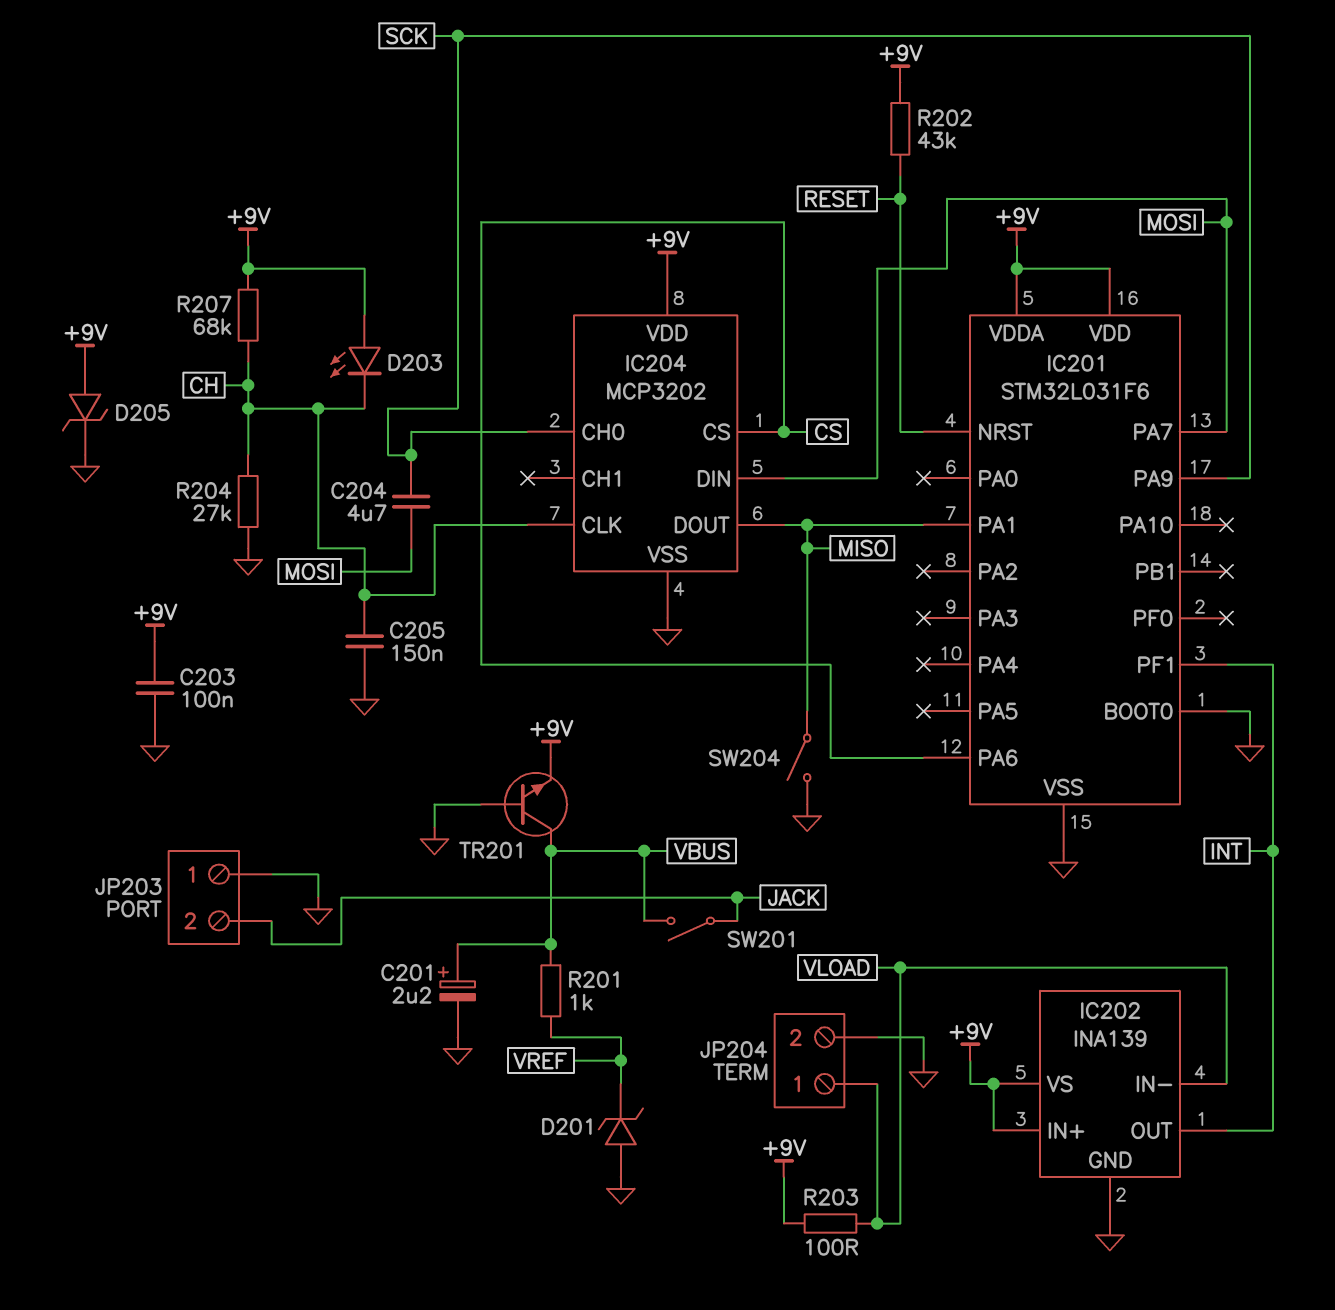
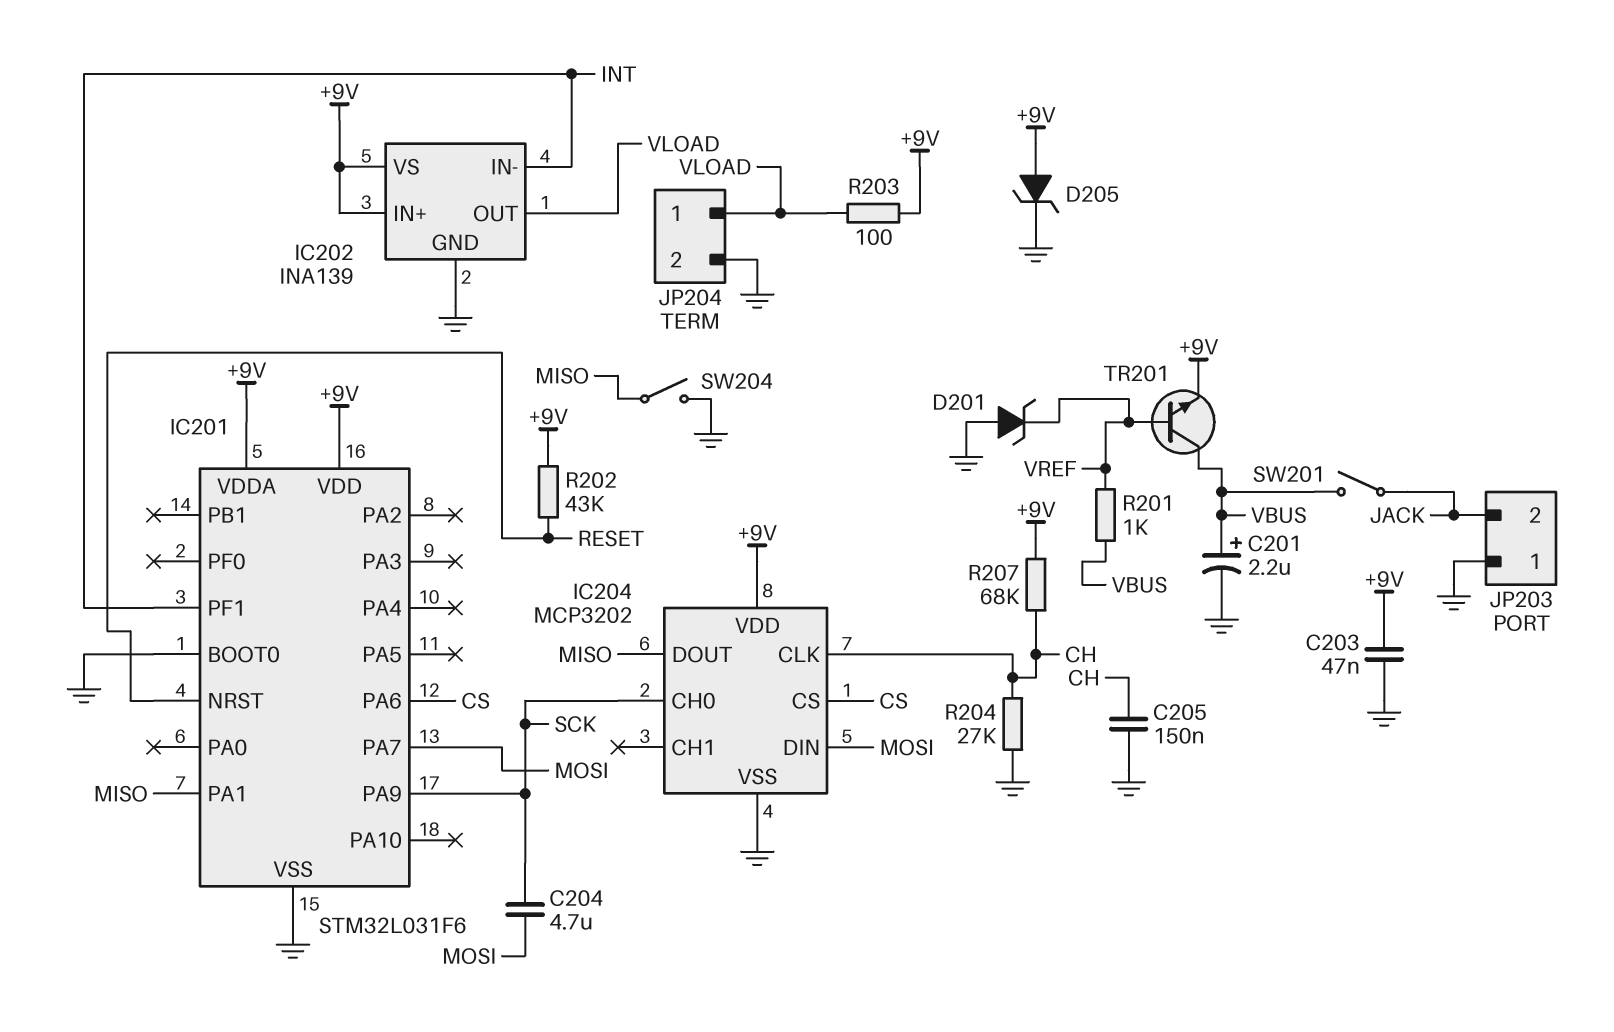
C203: 100nF (+9V, GND) -> 47nF (+9V, GND)
D203: LED (A +9V, K CH) -> none
IC202 pin IN-: VLOAD -> INT
IC202 pin OUT: INT -> VLOAD
TR201: NPN (B GND, C VBUS, E +9V) -> NPN (B VREF, C VBUS, E +9V)

